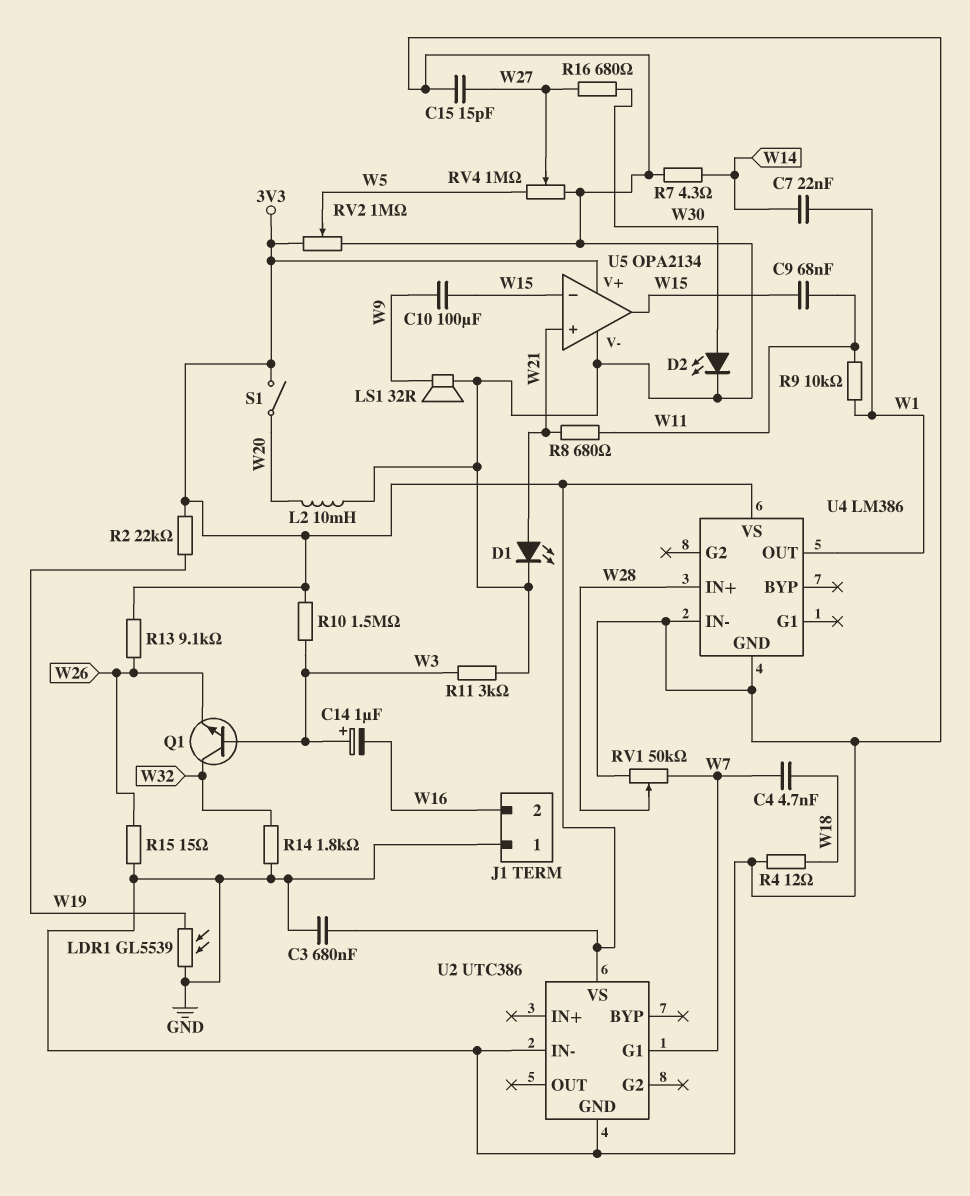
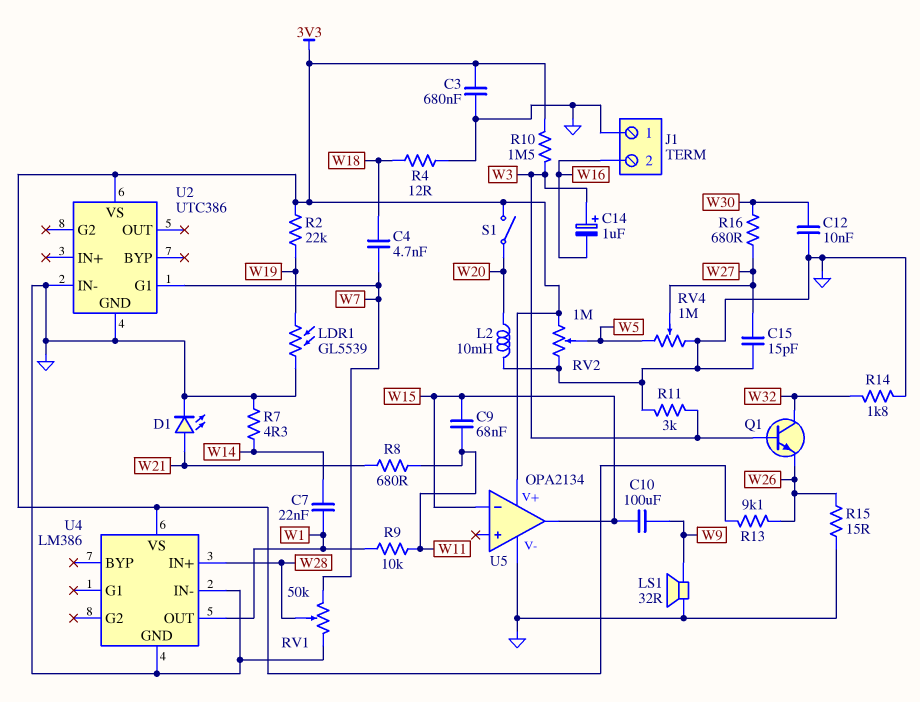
C12: none -> 10nF (GND, W30)
D2: LED (A W30, K GND) -> none
U5 pin in+: W21 -> none

